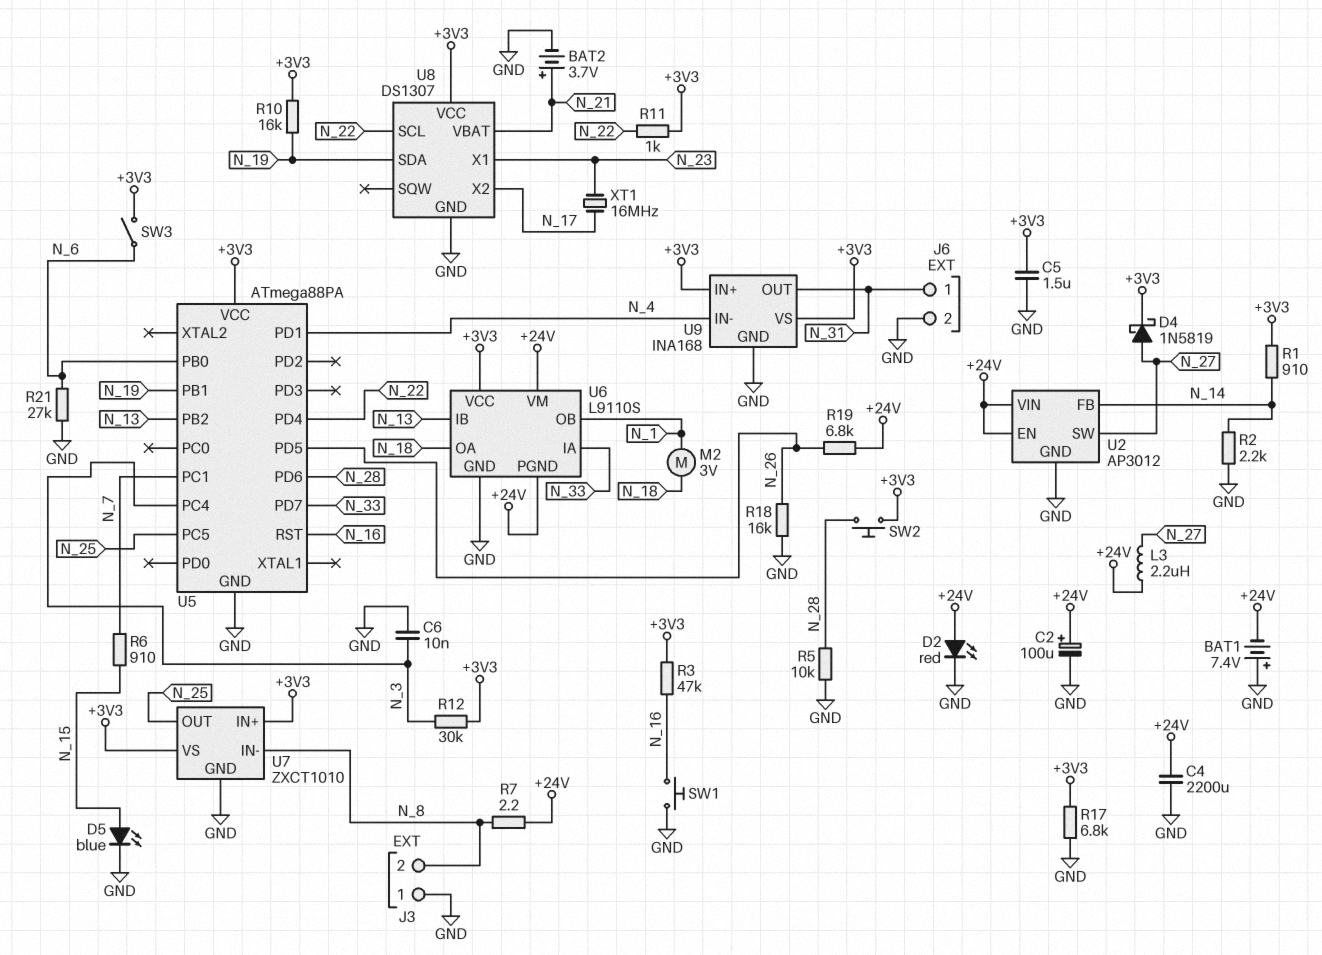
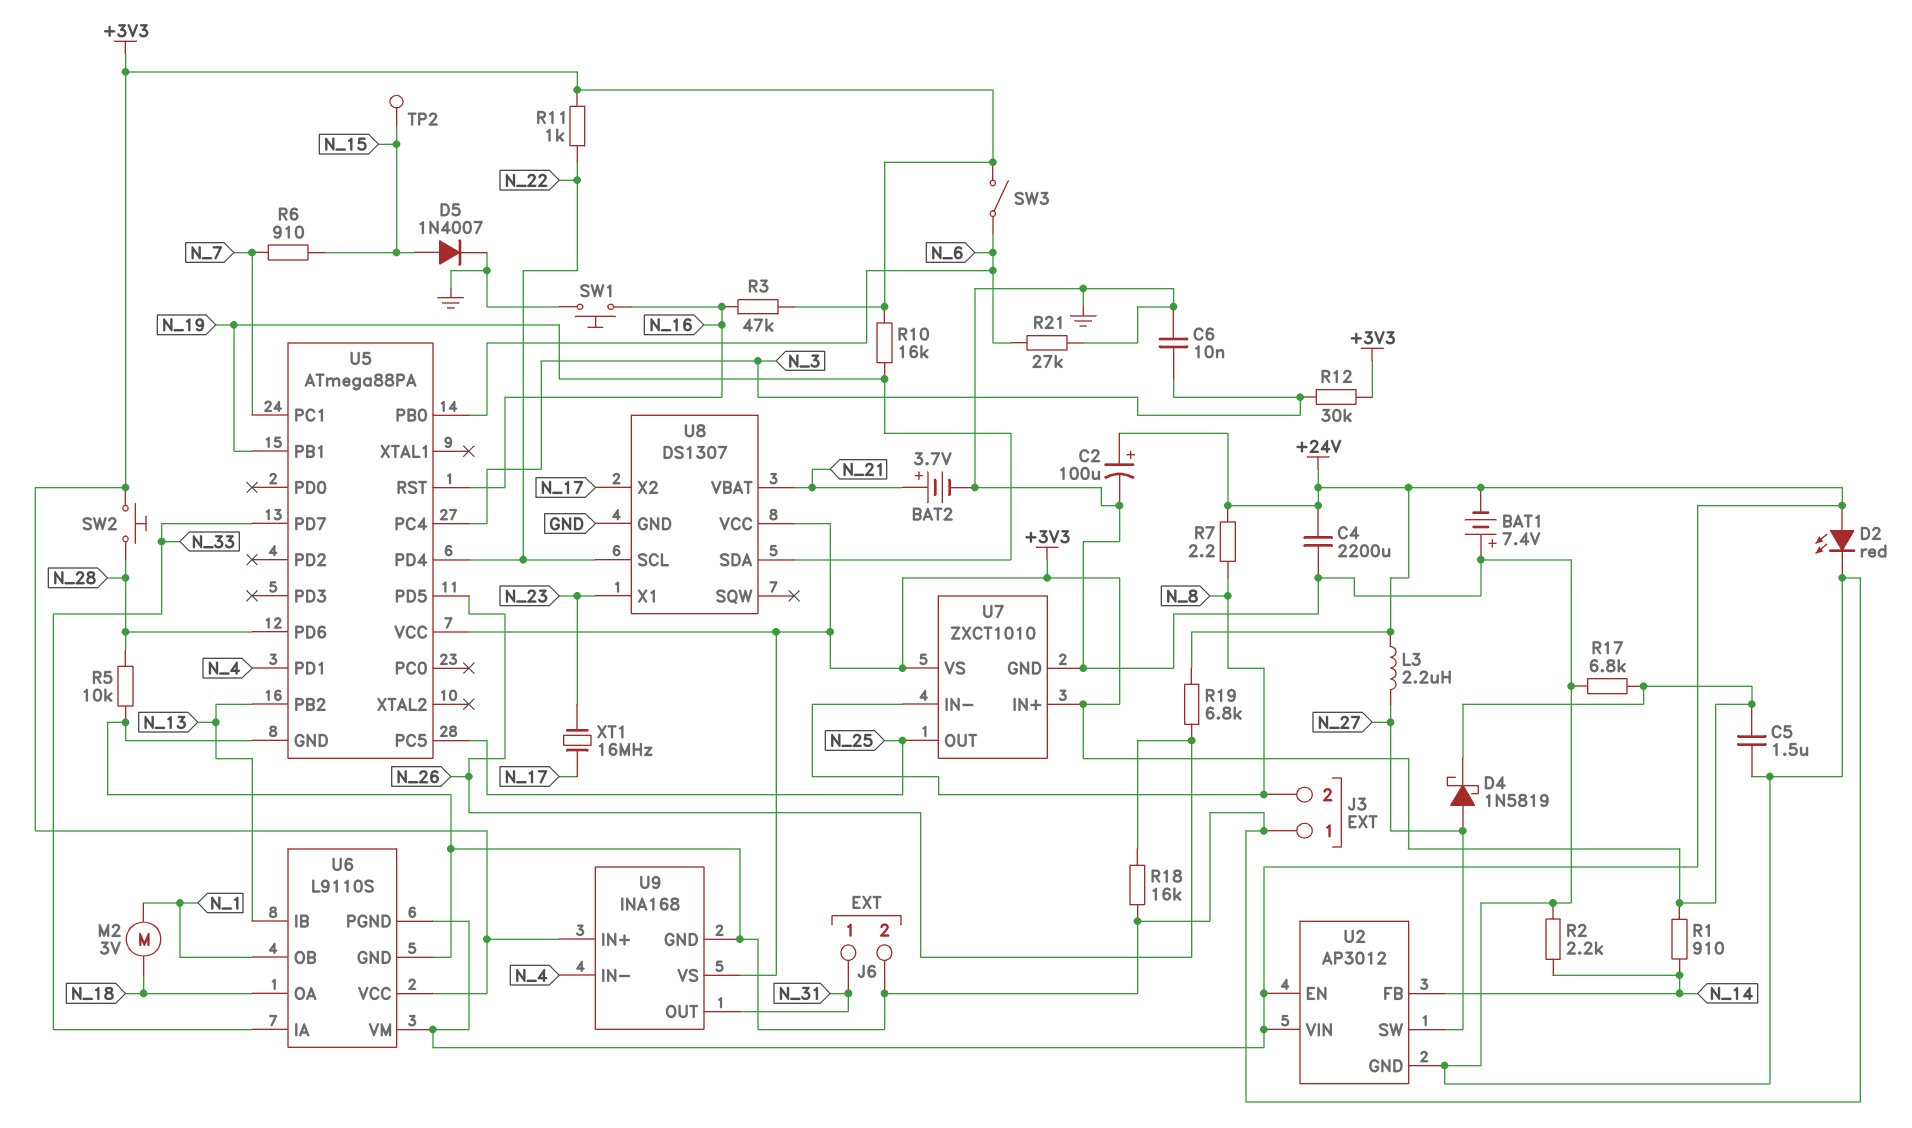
D5: LED blue (A N_15, K GND) -> diode 1N4007 (A N_15, K GND)
TP2: none -> test point (N_15)

